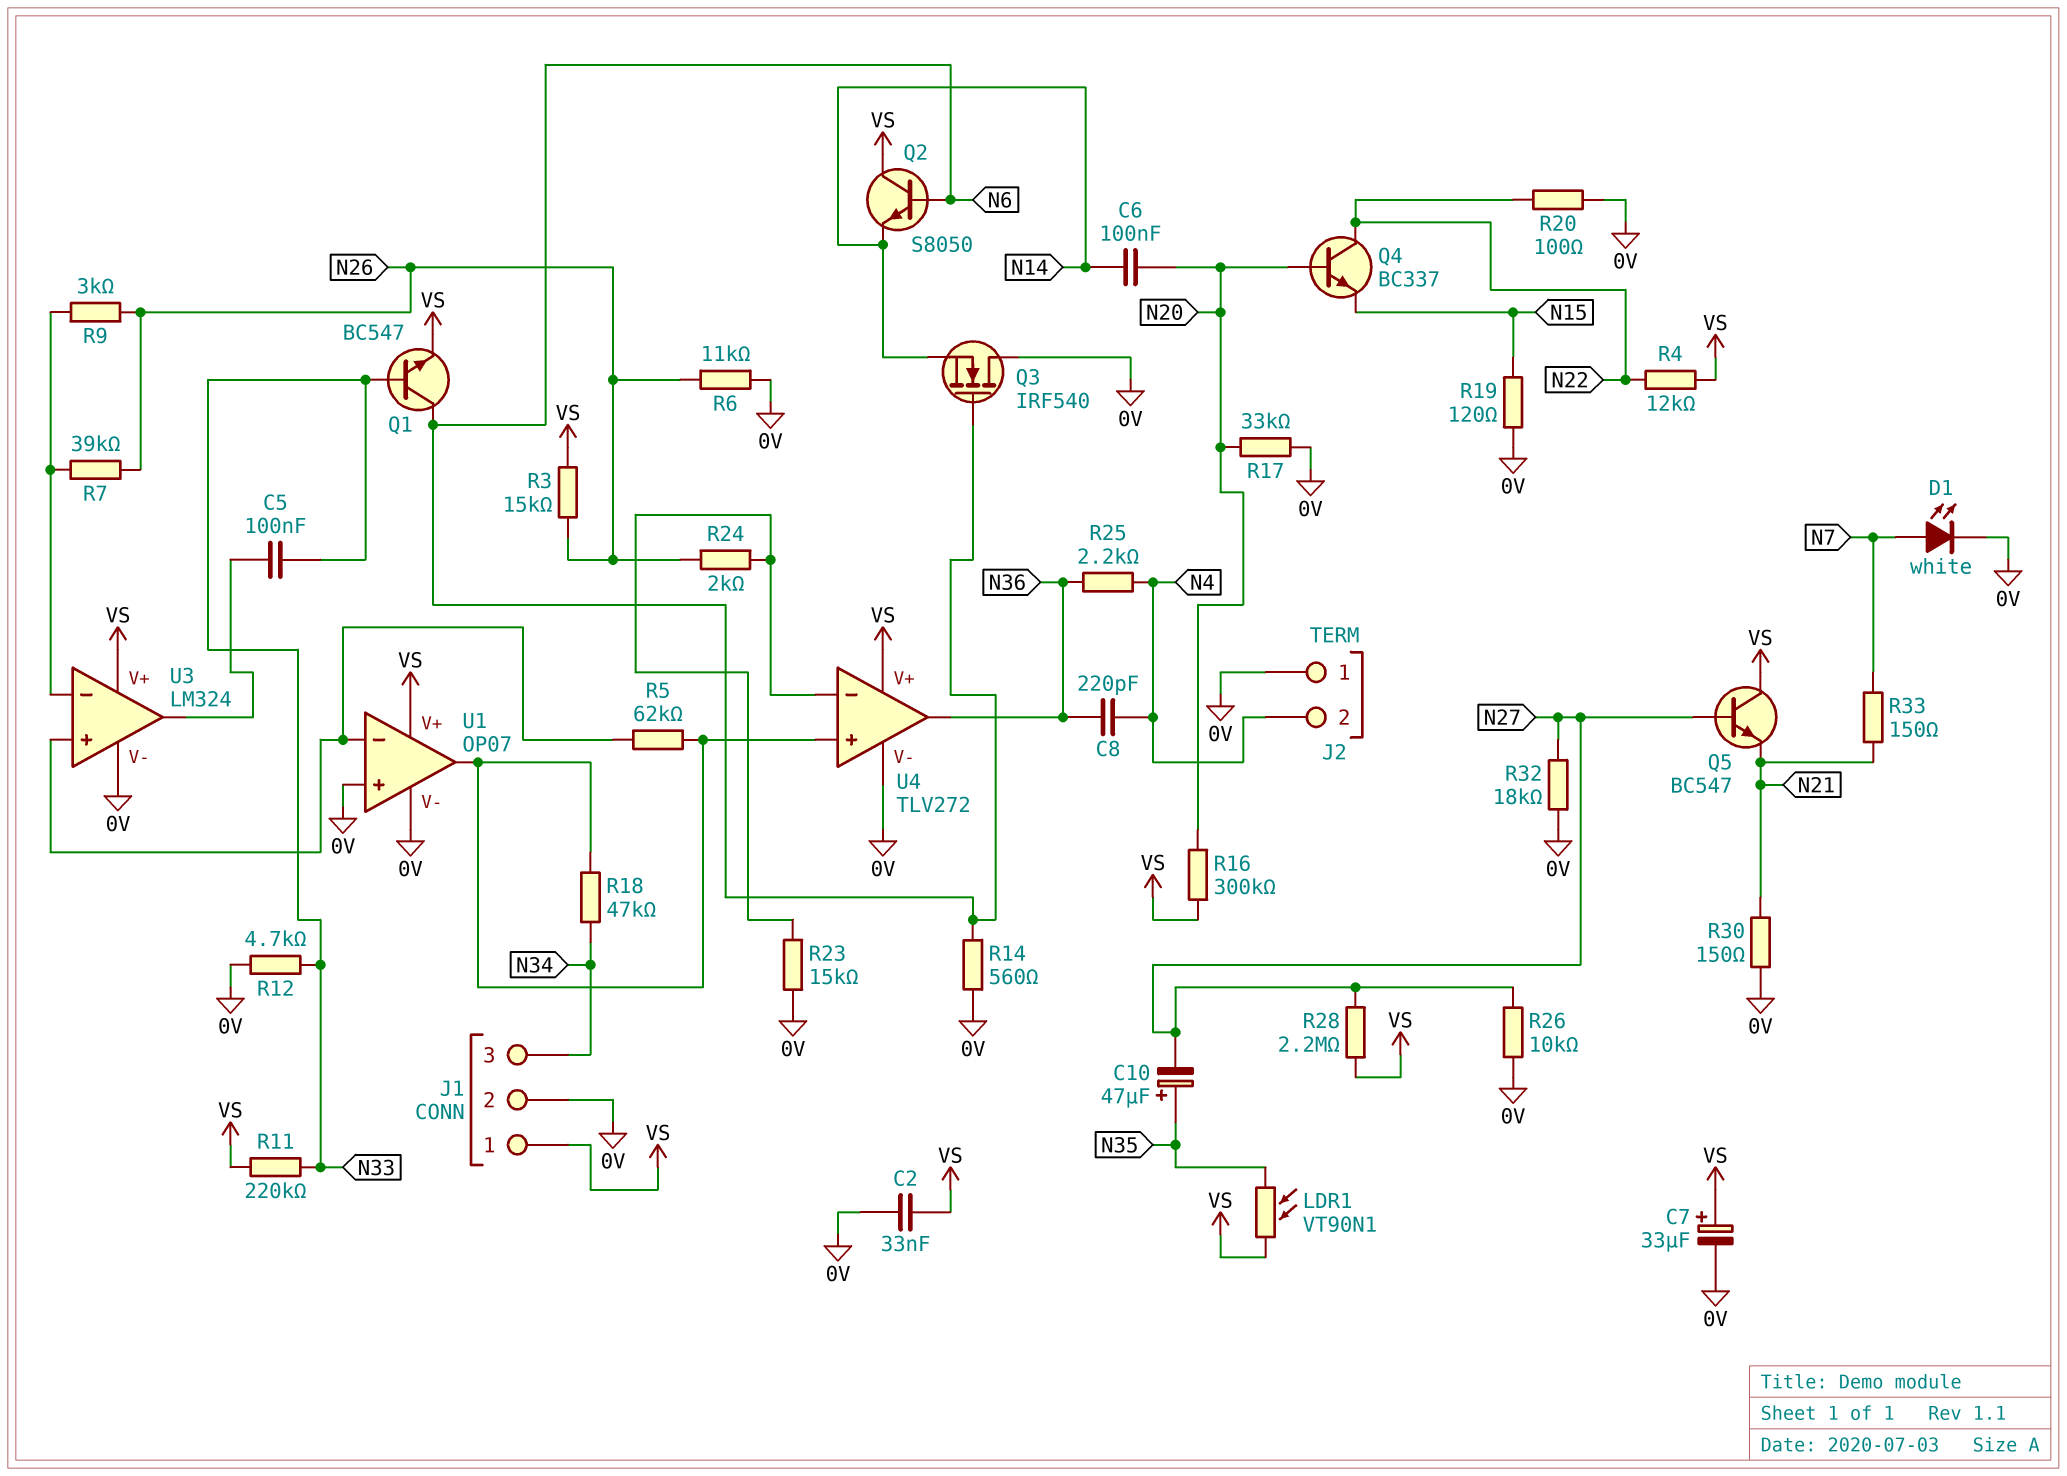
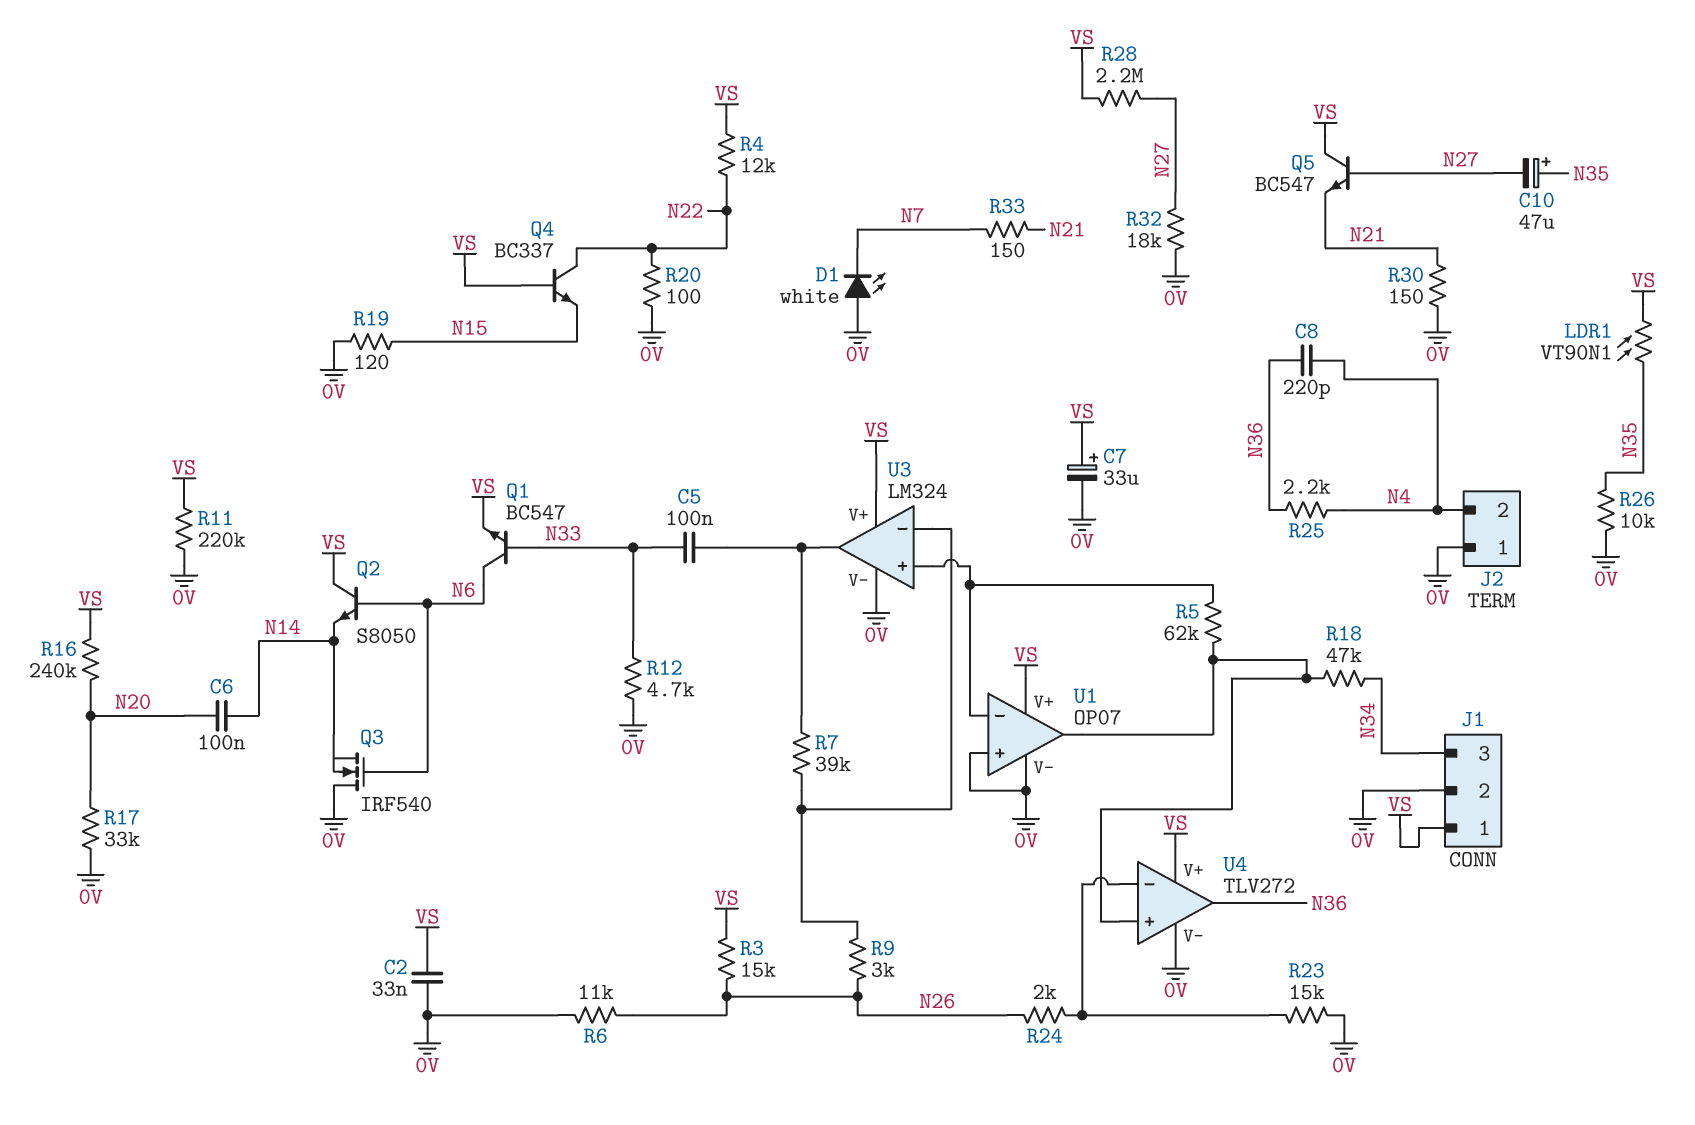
D1: LED white (A N7, K 0V) -> LED white (A 0V, K N7)
Q4: NPN BC337 (B N20, C N22, E N15) -> NPN BC337 (B VS, C N22, E N15)
R7: 39k (N26, U3/in-) -> 39k (U3/in-, U3/out)
R11: 220k (N33, VS) -> 220k (0V, VS)
R14: 560 (0V, N6) -> none
R16: 300k (N20, VS) -> 240k (N20, VS)
R26: 10k (0V, N27) -> 10k (0V, N35)

